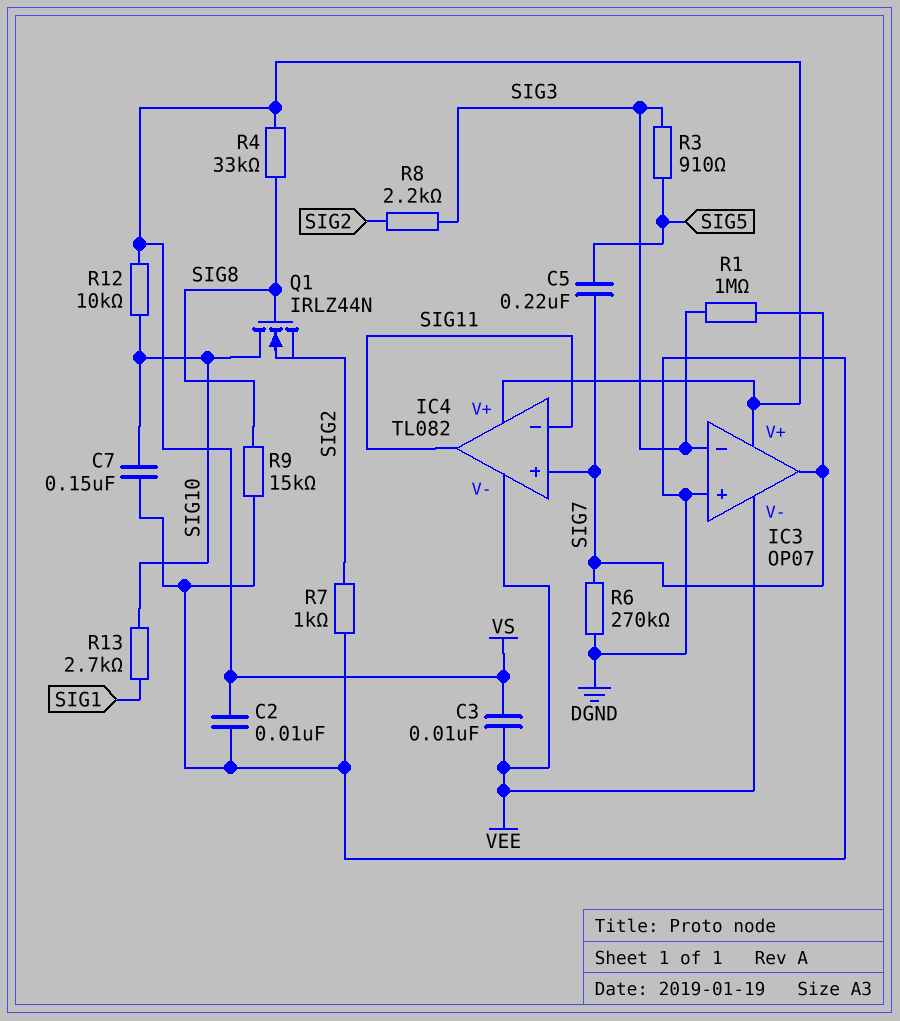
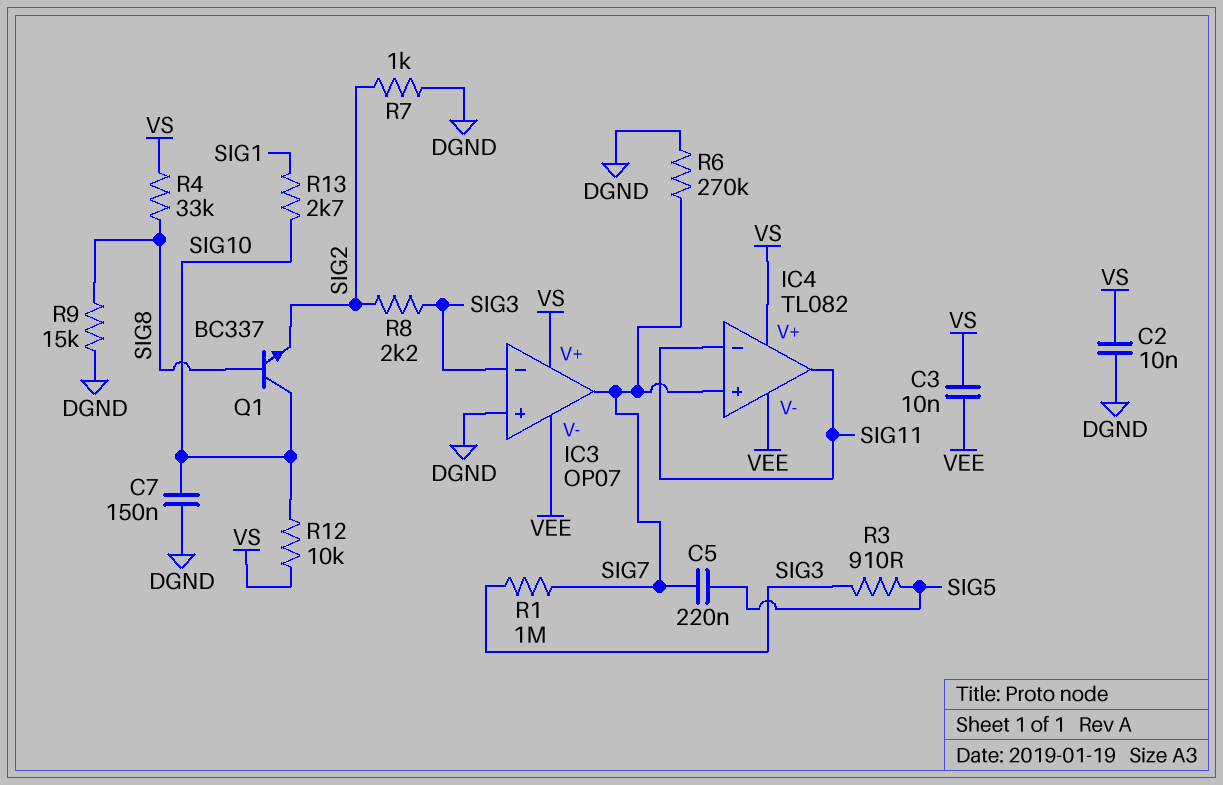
Q1: NMOS IRLZ44N (G SIG8, D SIG10, S SIG2) -> NPN BC337 (B SIG8, C SIG10, E SIG2)

